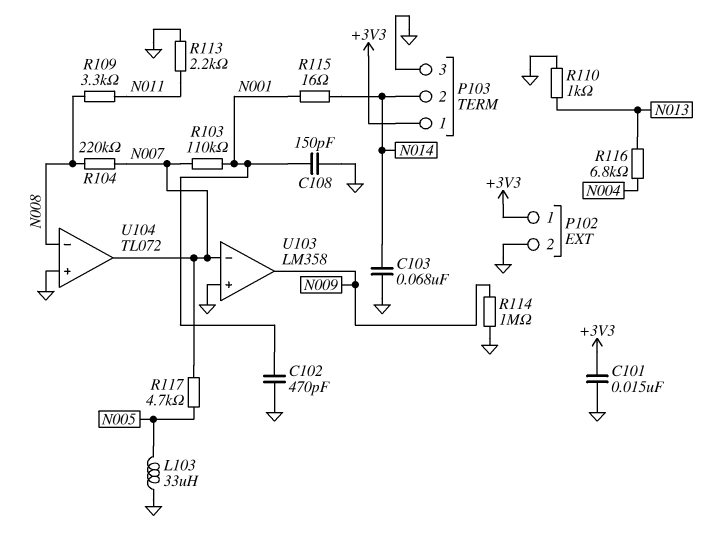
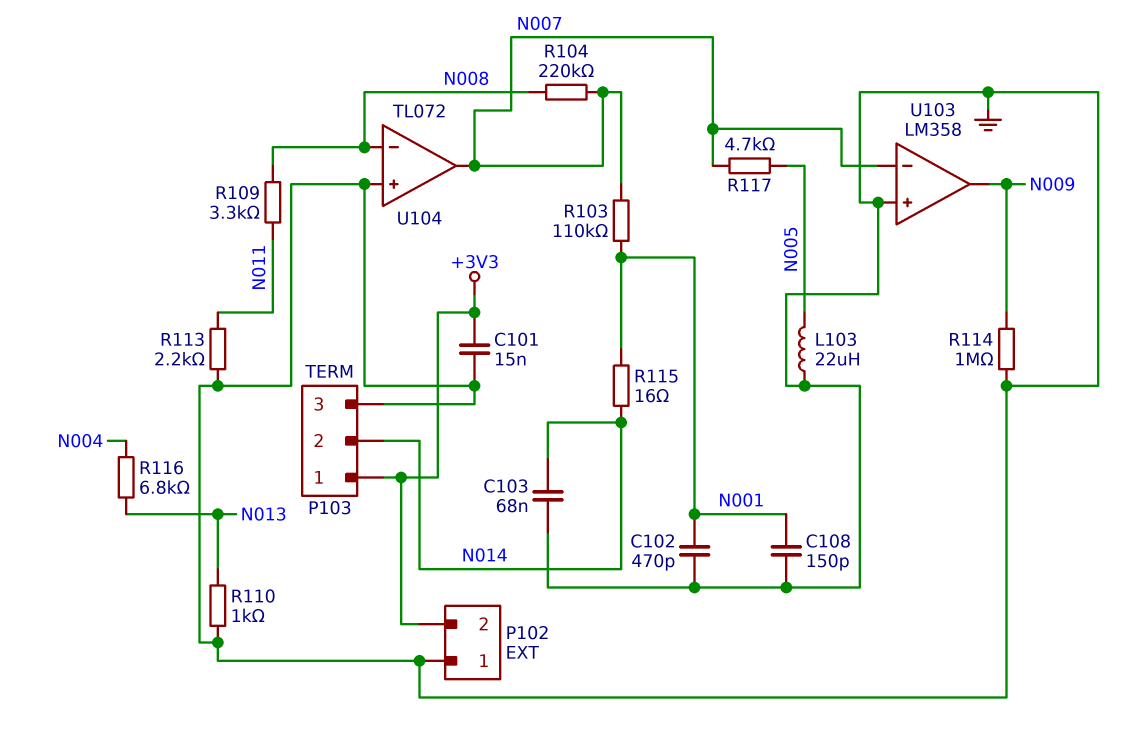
L103: 33uH (GND, N005) -> 22uH (GND, N005)
P102 pin 1: +3V3 -> GND
P102 pin 2: GND -> +3V3

